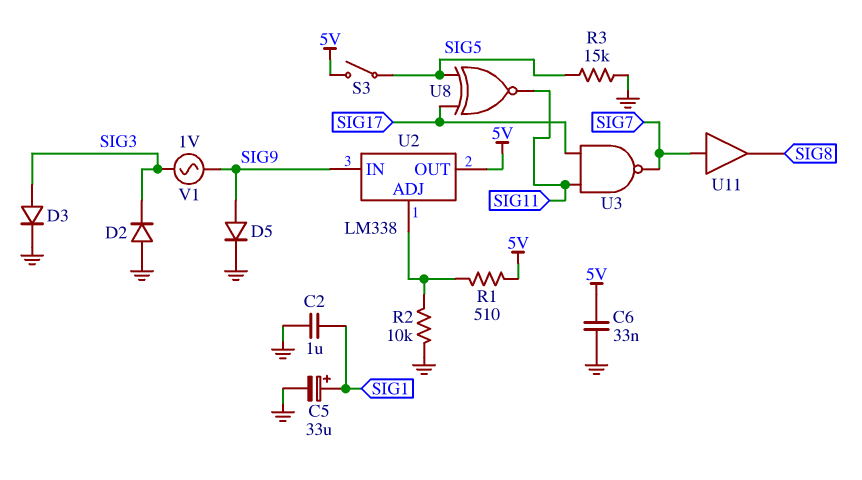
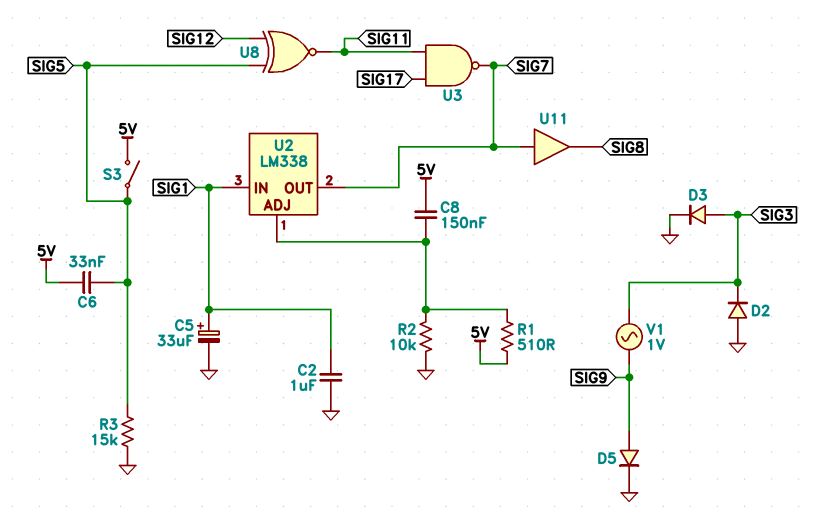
C6: 33nF (5V, GND) -> 33nF (5V, SIG5)
C8: none -> 150nF (5V, U2/ADJ)
U2 pin IN: SIG9 -> SIG1
U2 pin OUT: 5V -> SIG7
U8: XNOR (in SIG5, in SIG17, out SIG11) -> XNOR (in SIG5, in SIG12, out SIG11)

